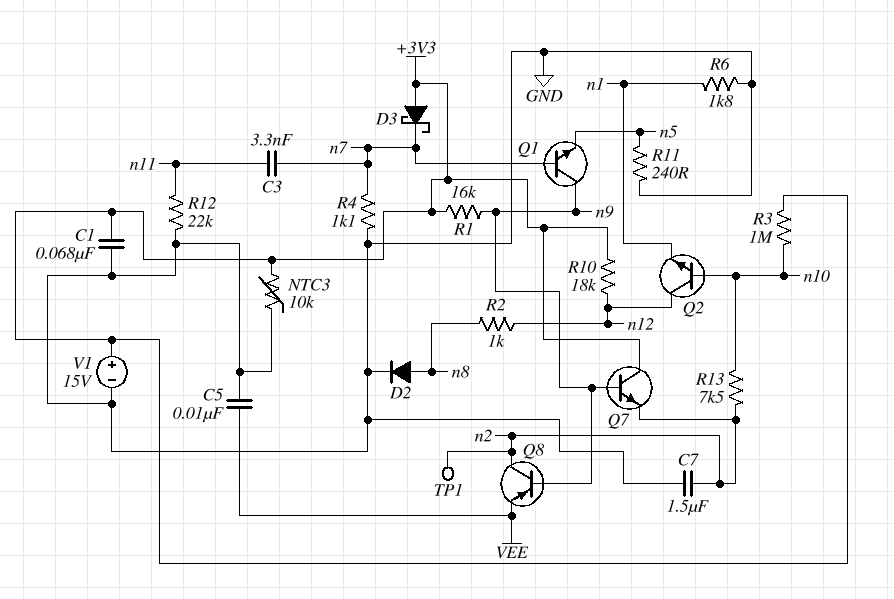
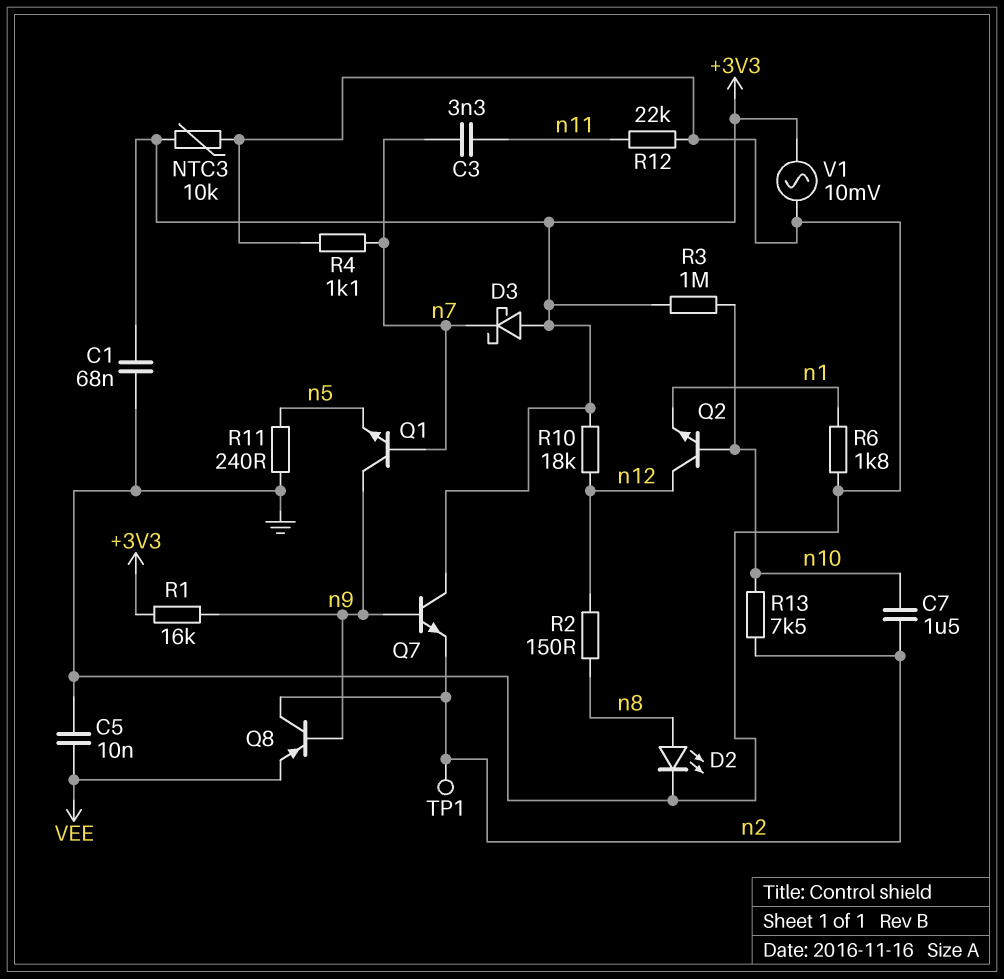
C7: 1.5uF (GND, n2) -> 1.5uF (n2, n10)
D2: diode (A n8, K GND) -> LED (A n8, K GND)
R2: 1k (n8, n12) -> 150 (n8, n12)
V1: 15V (plus +3V3, minus GND) -> AC 10mV (+3V3, GND)

